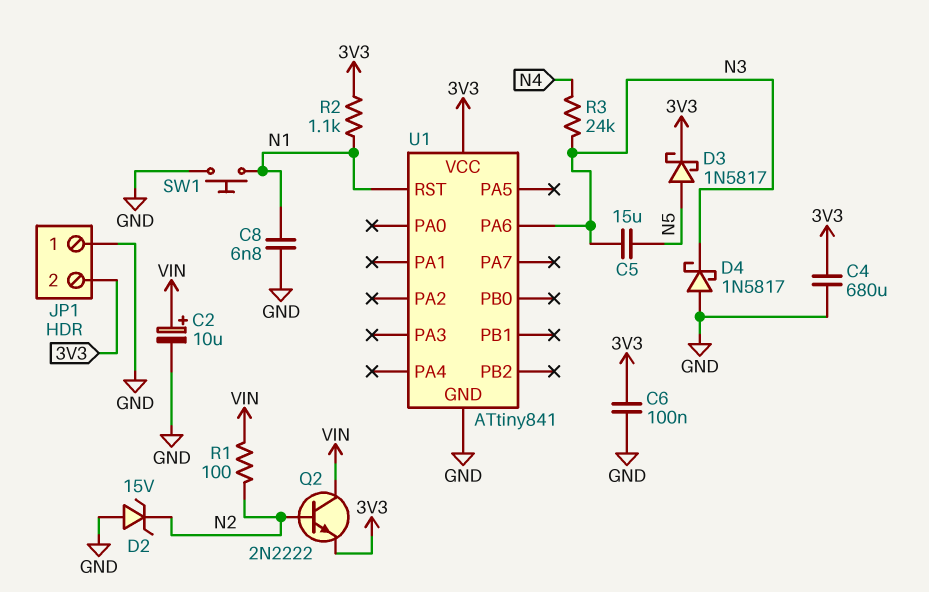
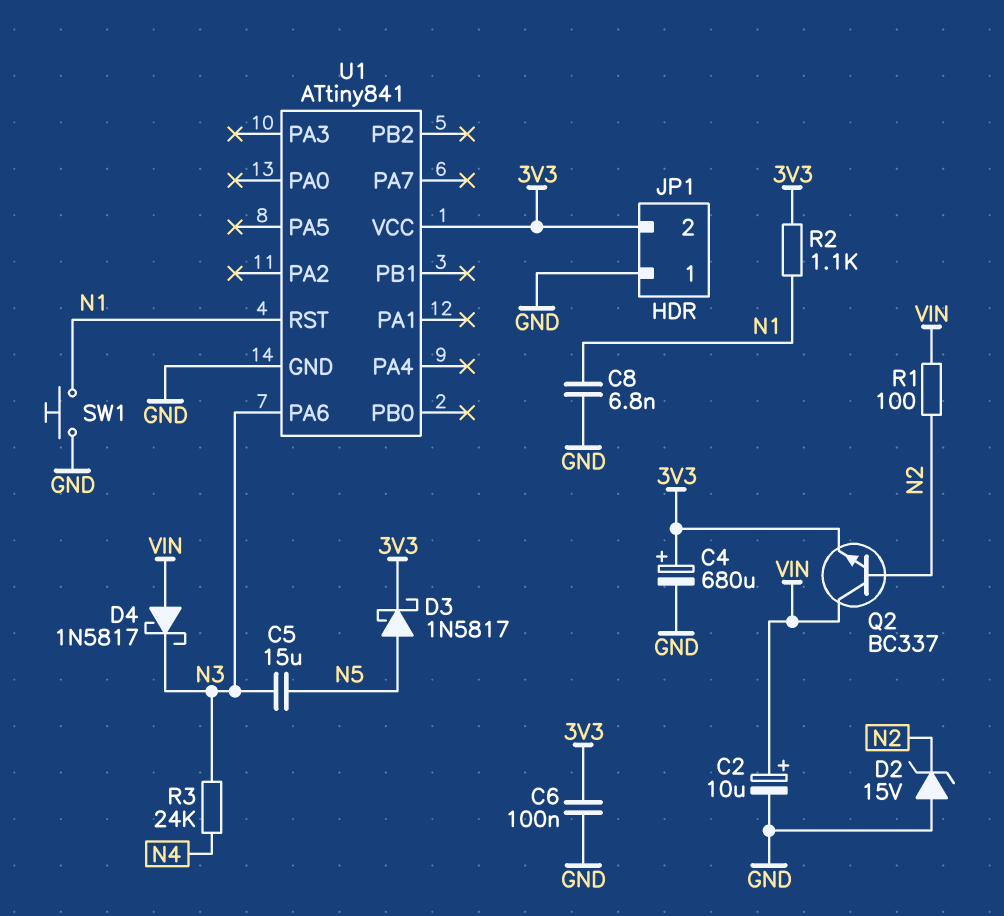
C4: 680uF (3V3, GND) -> 680uF (plus 3V3, minus GND)
D4: schottky 1N5817 (A GND, K N3) -> schottky 1N5817 (A VIN, K N3)
Q2: NPN 2N2222 (B N2, C VIN, E 3V3) -> NPN BC337 (B N2, C VIN, E 3V3)

